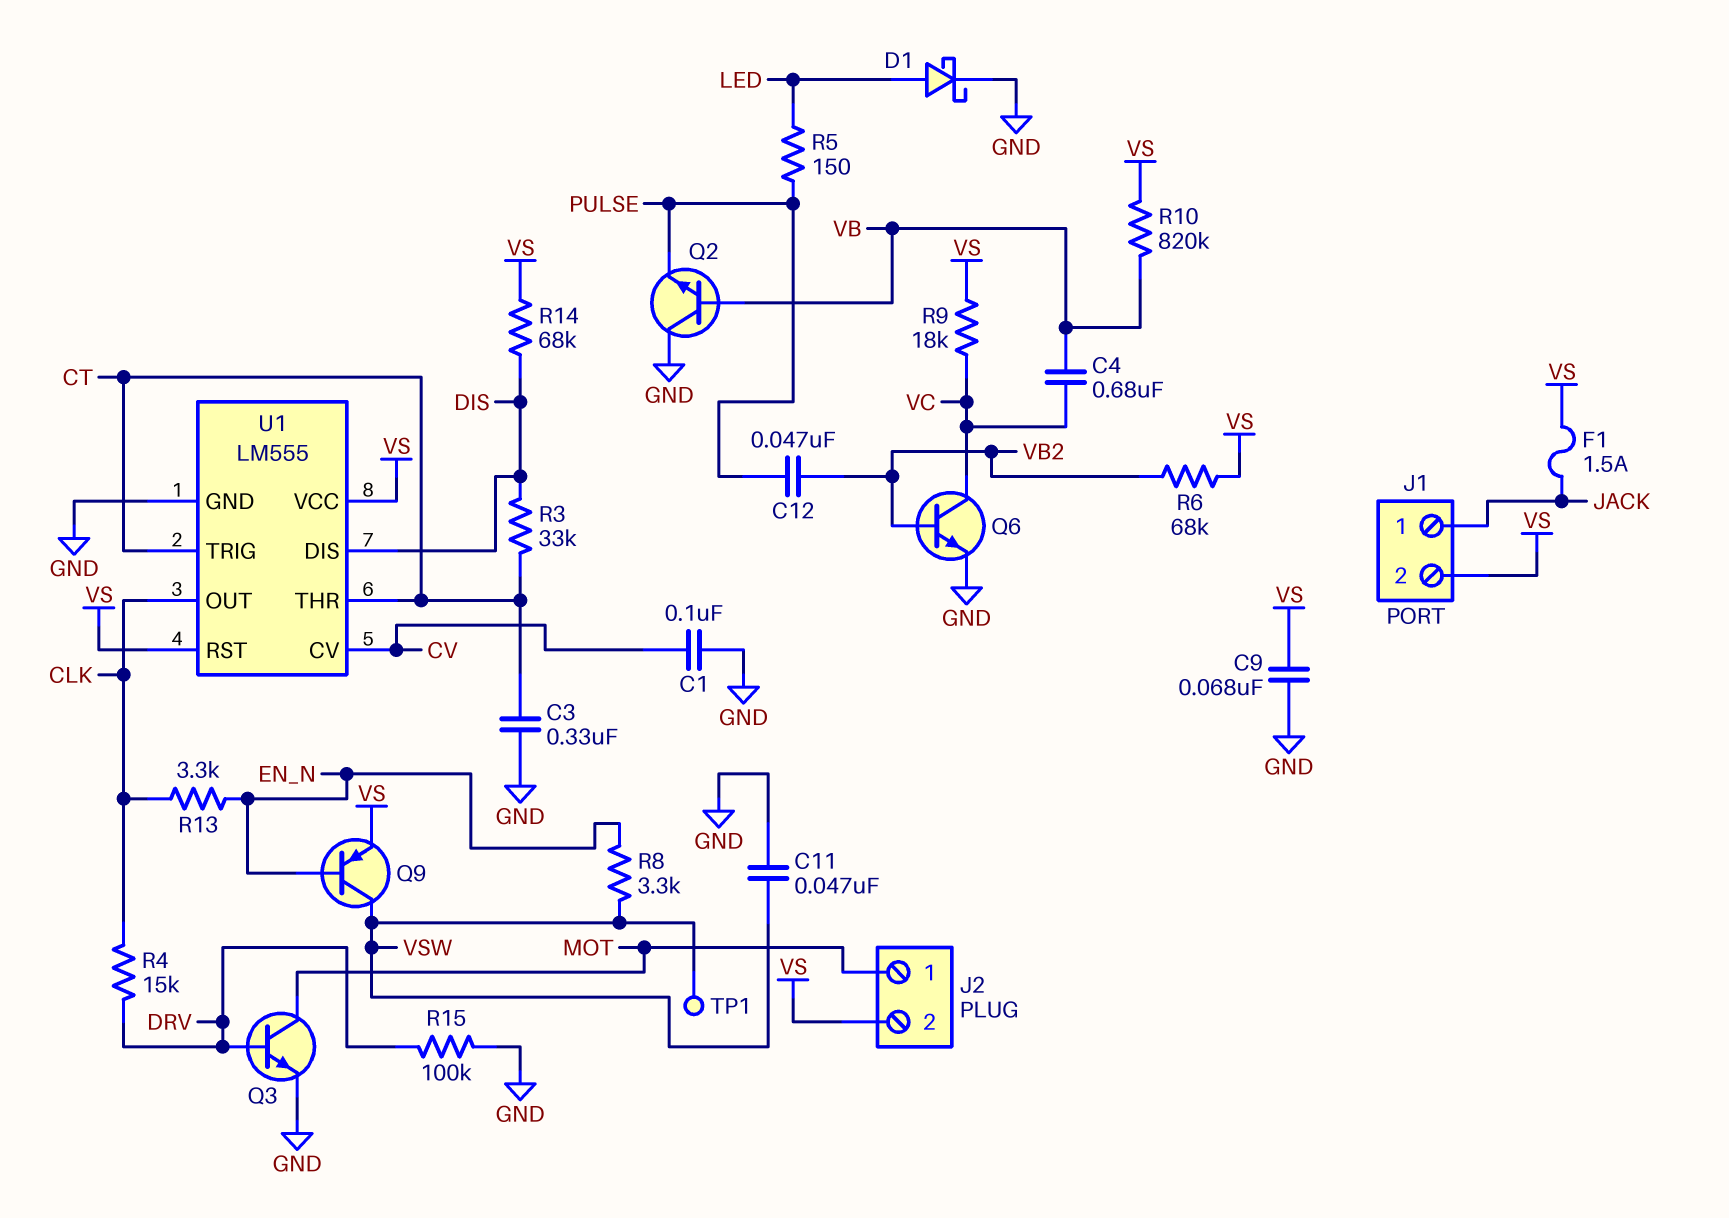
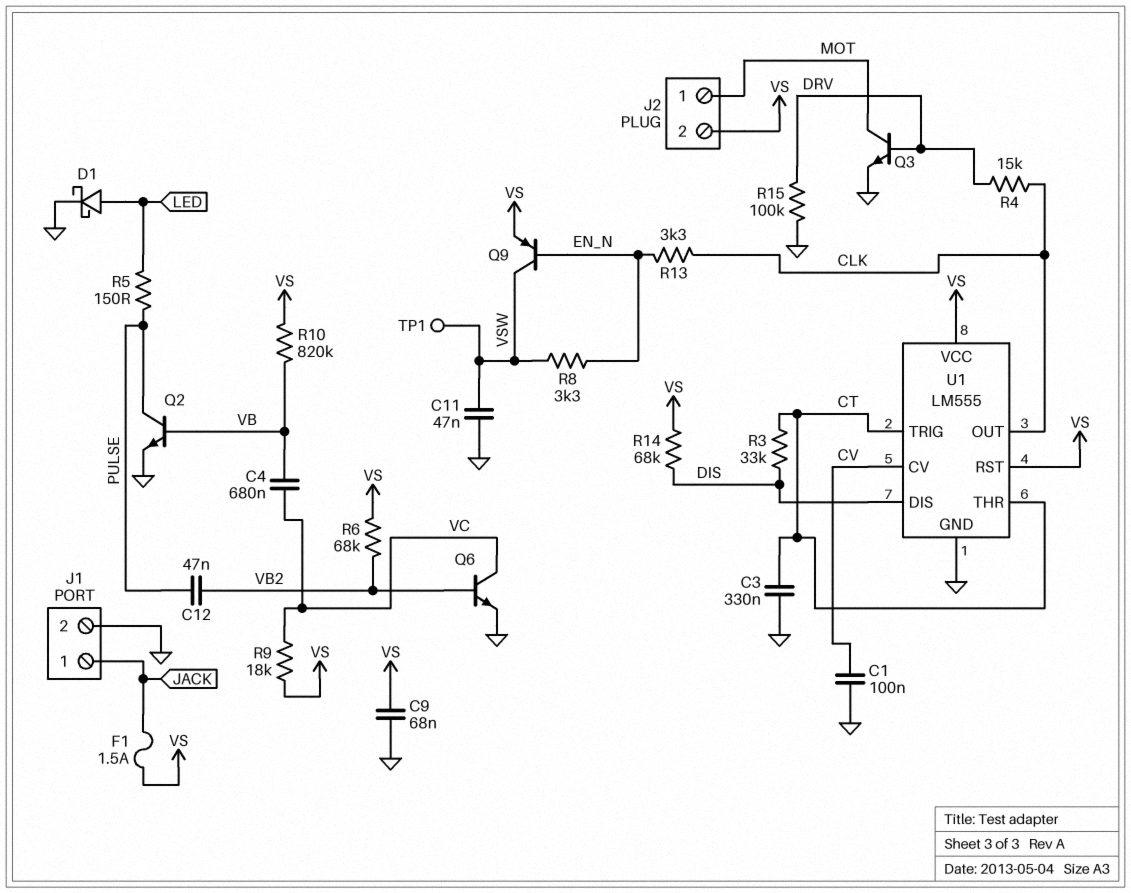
J1 pin 2: VS -> GND
Q2: NPN (B VB, C GND, E PULSE) -> NPN (B VB, C PULSE, E GND)

